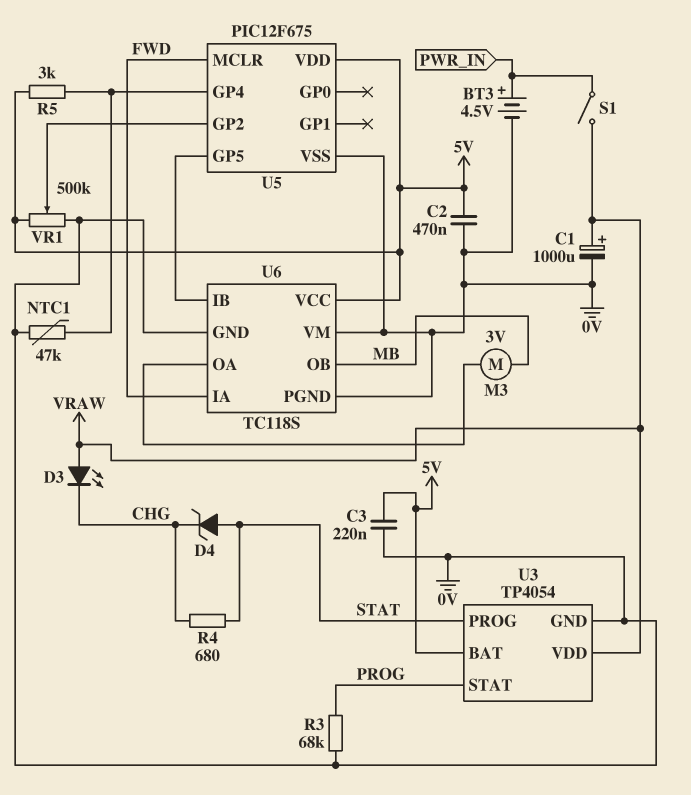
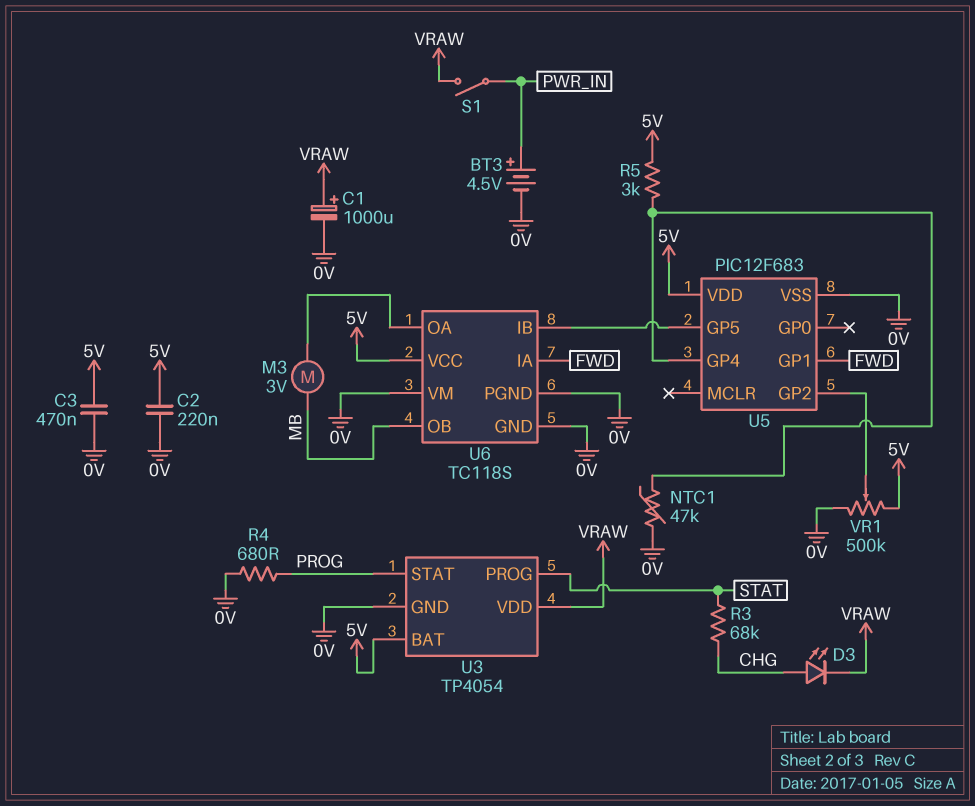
C2: 470nF (0V, 5V) -> 220nF (0V, 5V)
C3: 220nF (0V, 5V) -> 470nF (0V, 5V)
D3: LED (A VRAW, K CHG) -> LED (A CHG, K VRAW)
D4: zener (A STAT, K CHG) -> none
R3: 68k (0V, PROG) -> 68k (CHG, STAT)
R4: 680 (CHG, STAT) -> 680 (0V, PROG)
U5: PIC12F675 -> PIC12F683
U5 pin GP1: none -> FWD
U5 pin MCLR: FWD -> none

